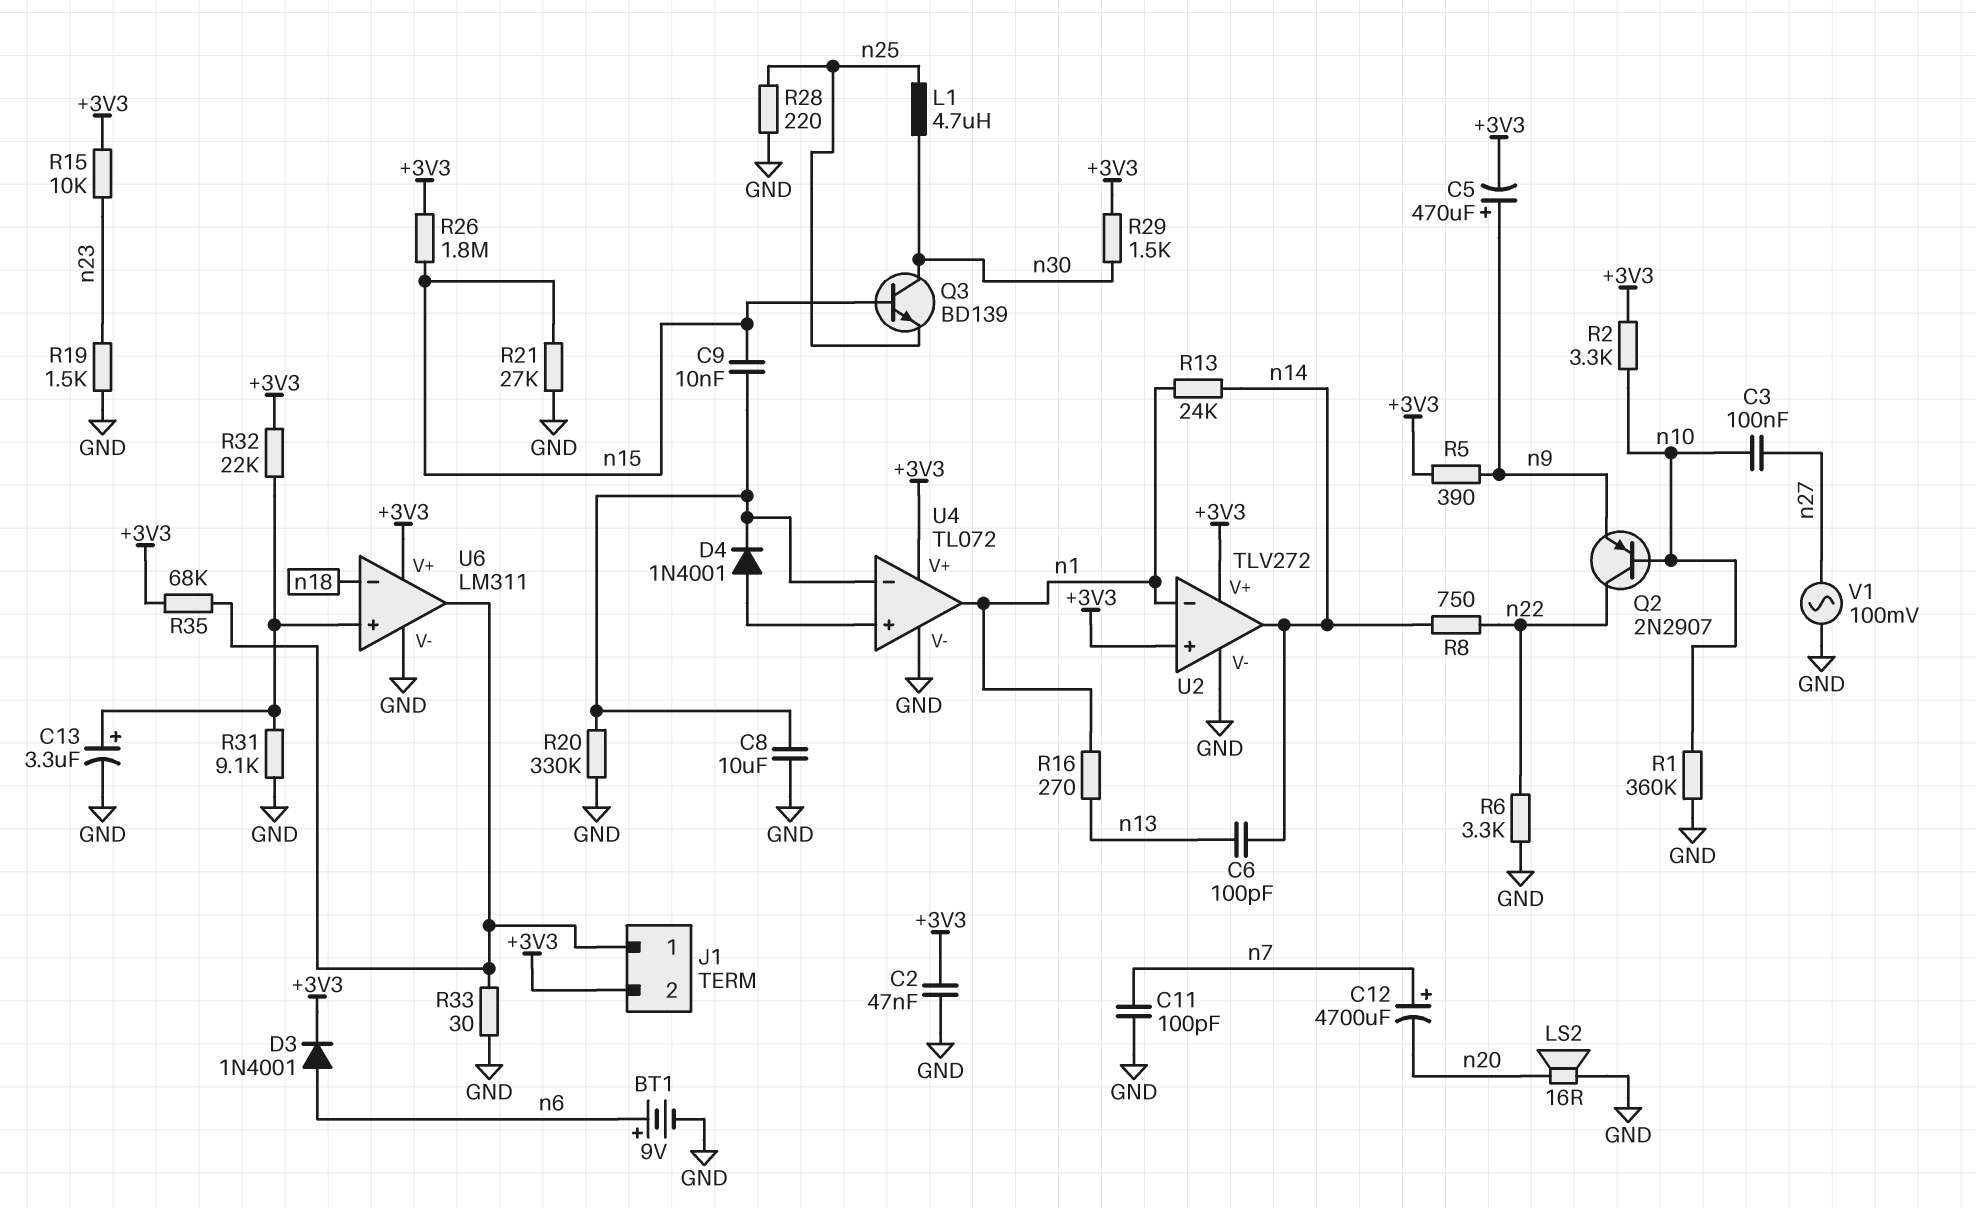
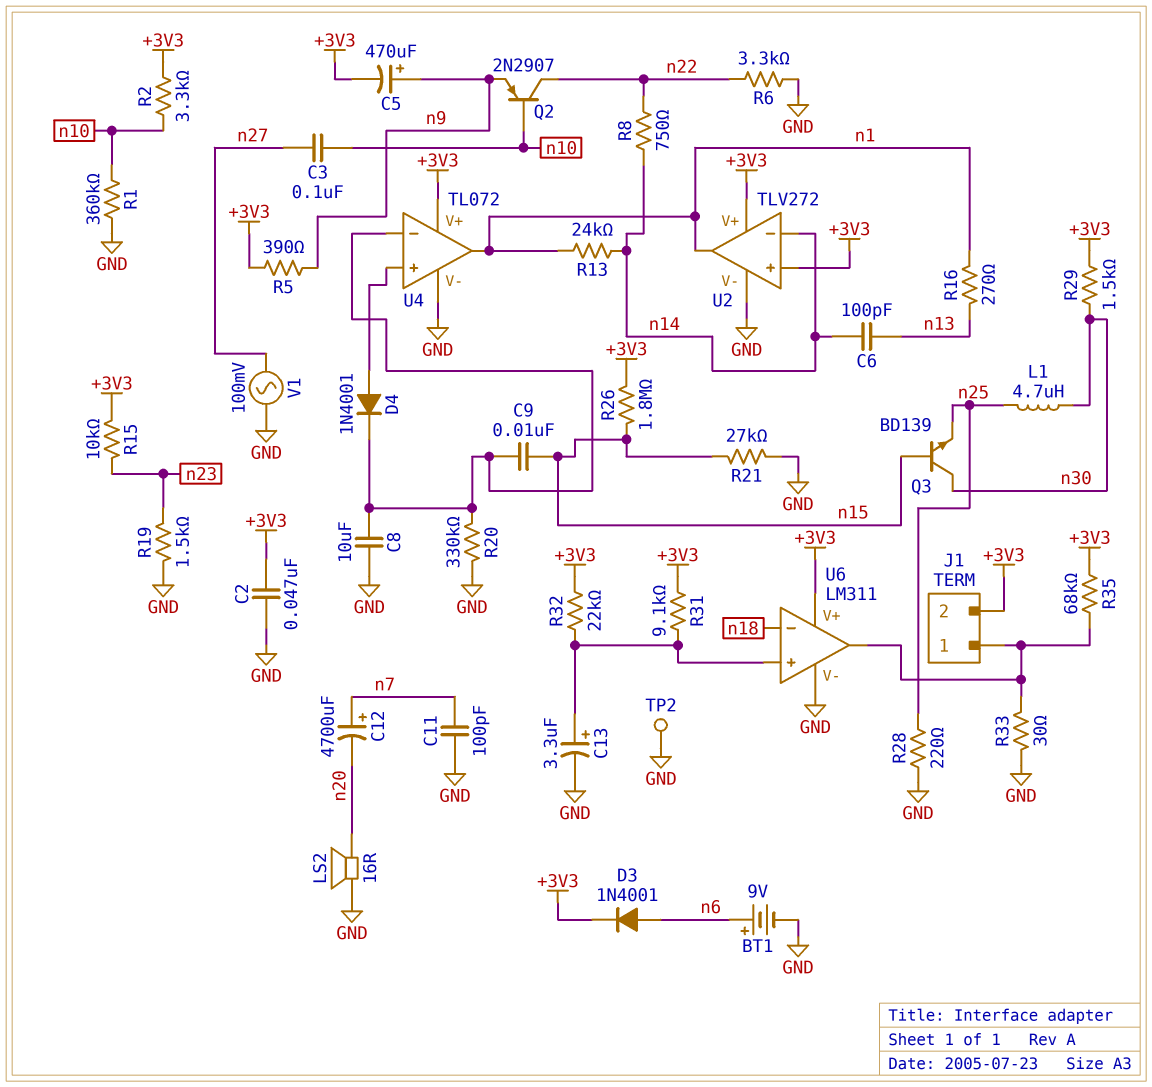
R31: 9.1k (GND, U6/in+) -> 9.1k (+3V3, U6/in+)
TP2: none -> test point (GND)
U2 pin in-: n1 -> n14
U2 pin out: n14 -> n1

